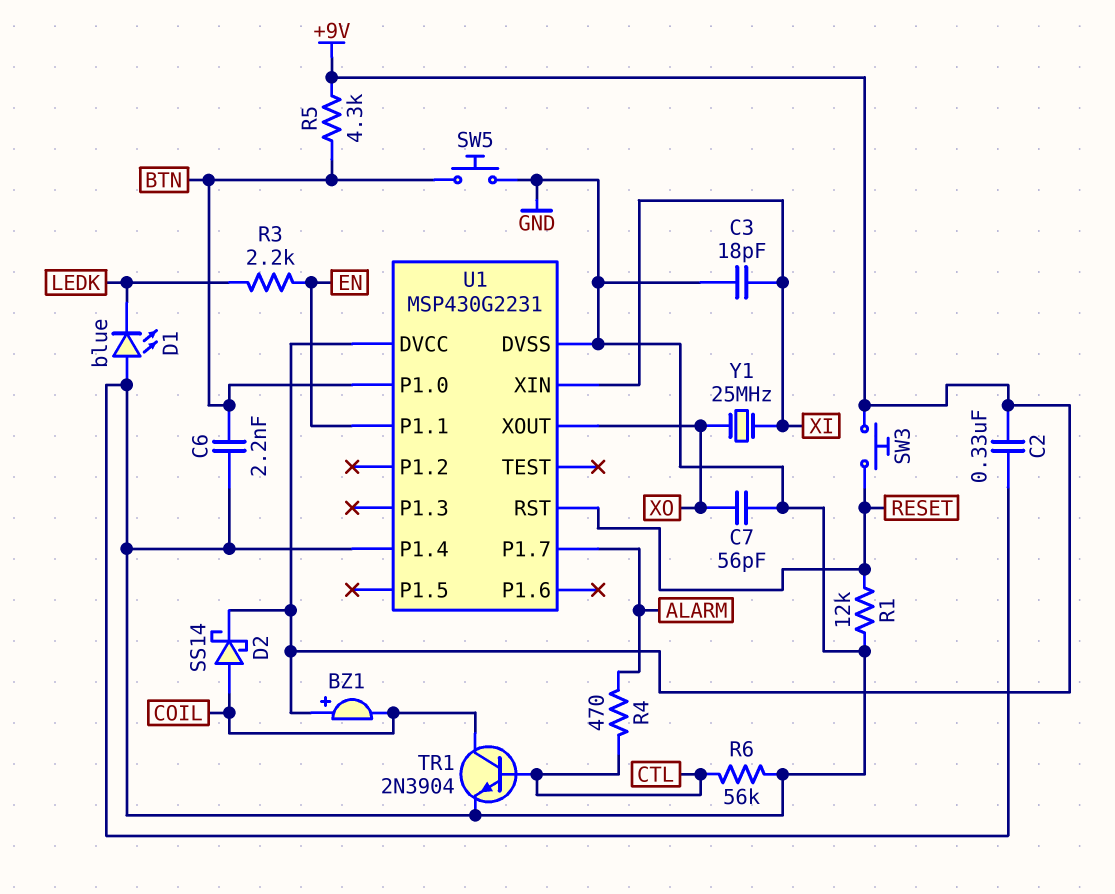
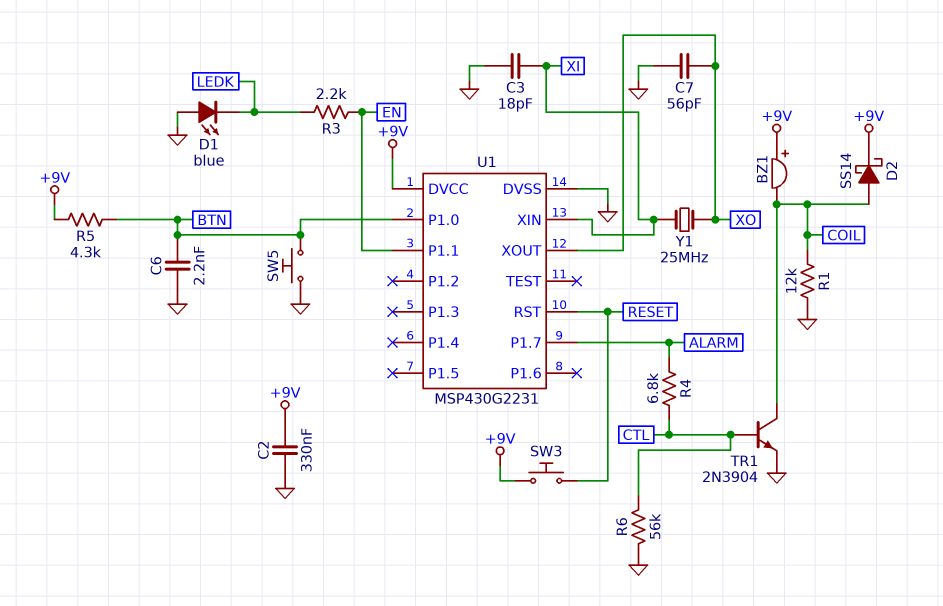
R1: 12k (GND, RESET) -> 12k (COIL, GND)
R4: 470 (ALARM, CTL) -> 6.8k (ALARM, CTL)
U1 pin P1.4: GND -> none

